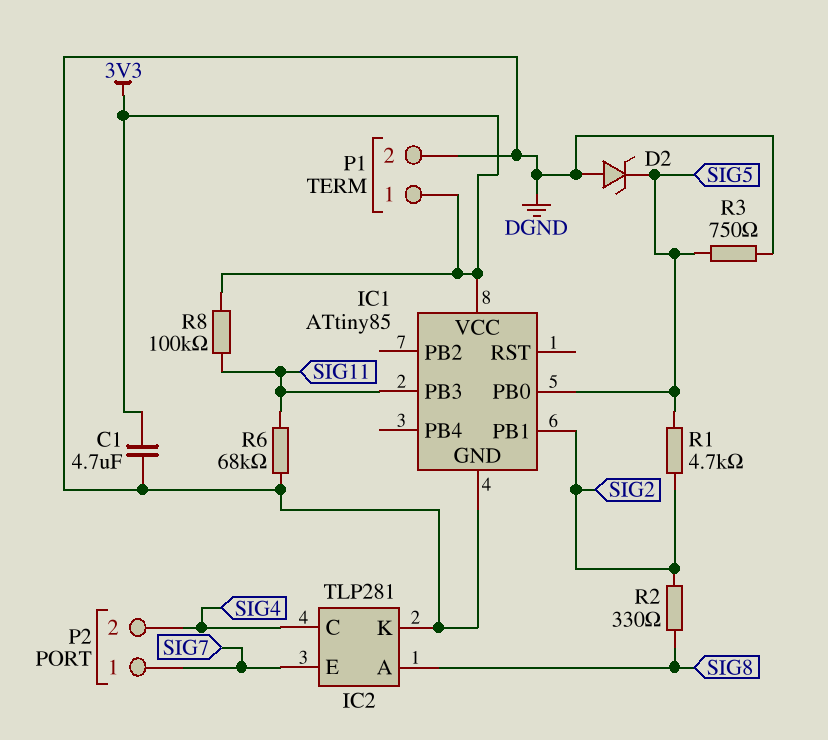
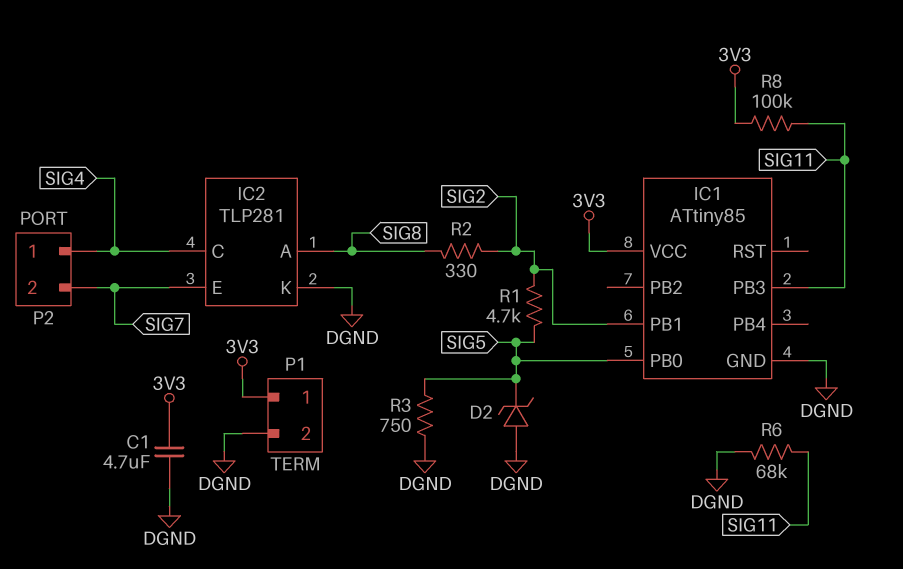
P2 pin 1: SIG7 -> SIG4
P2 pin 2: SIG4 -> SIG7

